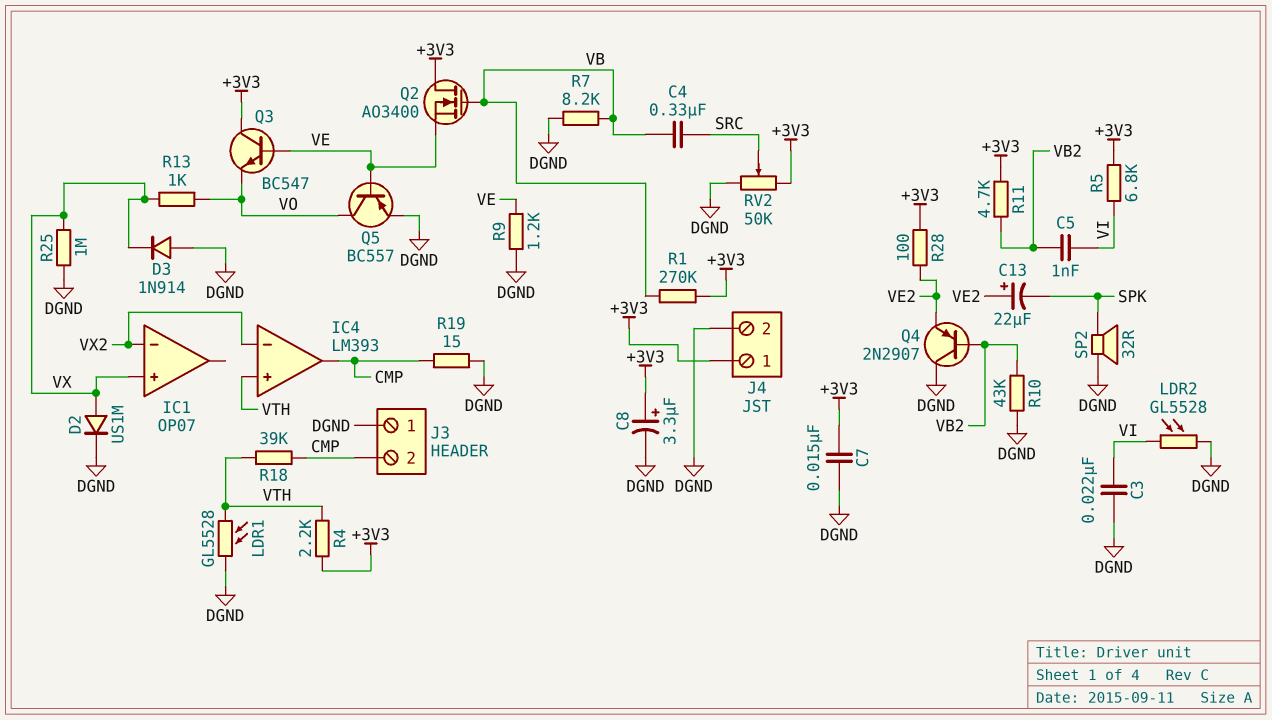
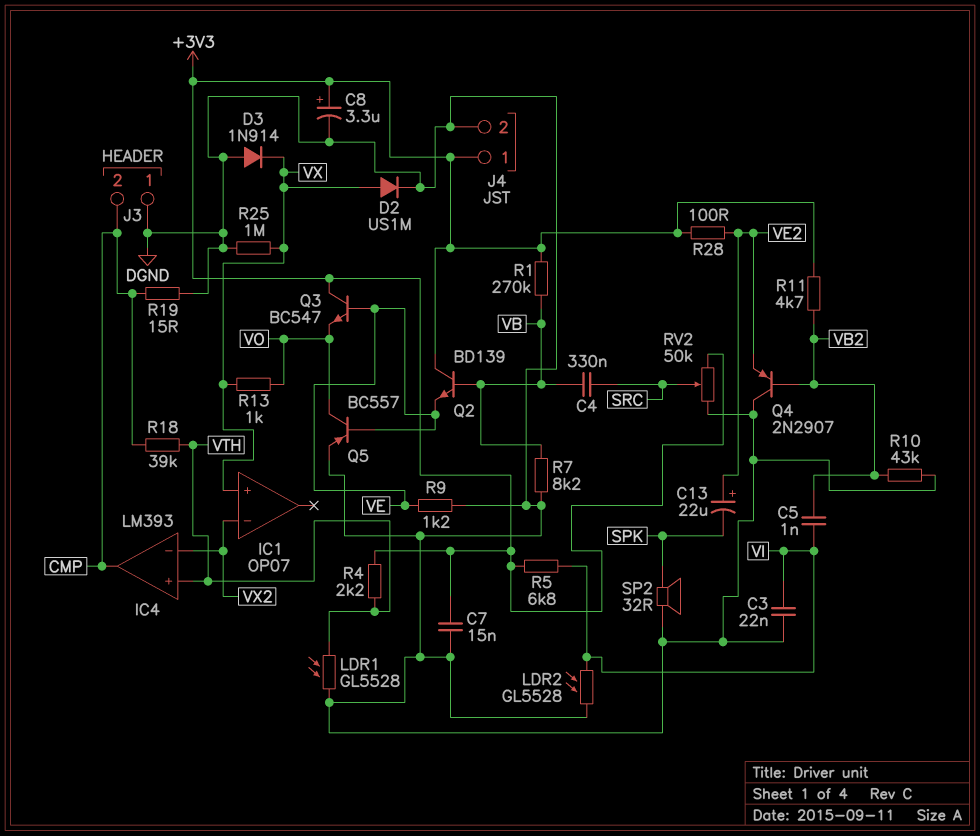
Q2: NMOS AO3400 (G VB, D +3V3, S VE) -> NPN BD139 (B VB, C +3V3, E VE)

